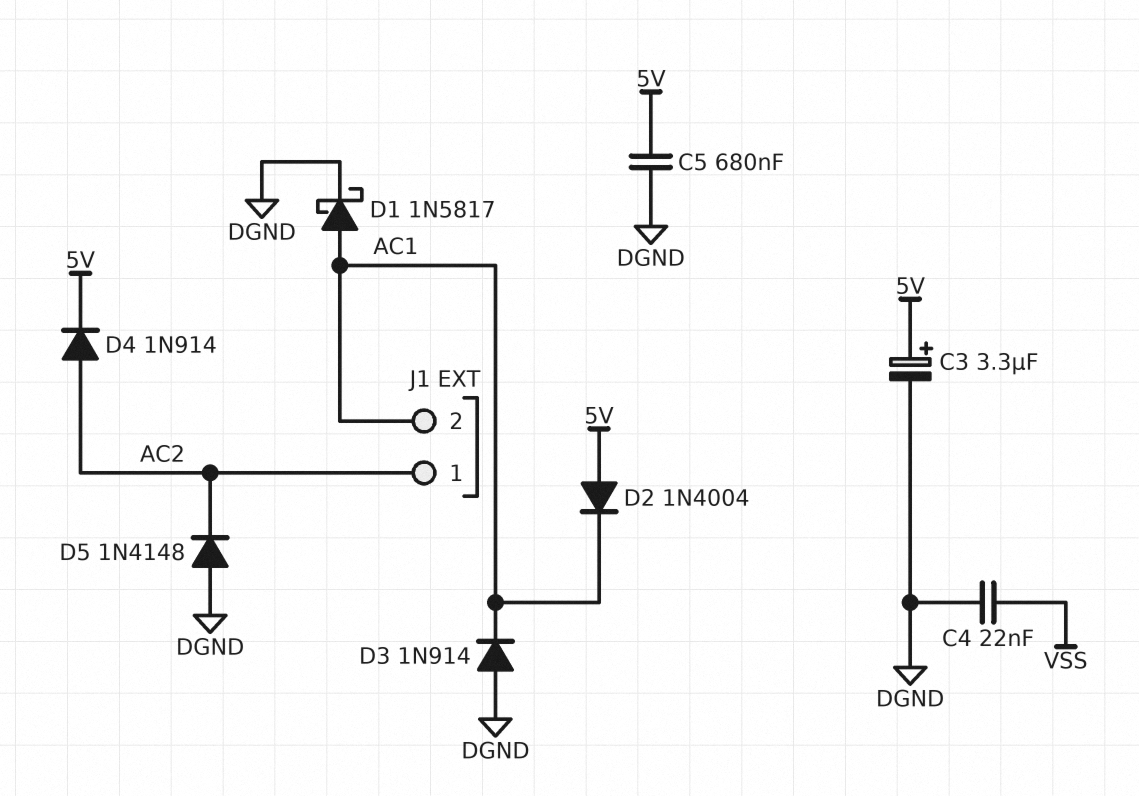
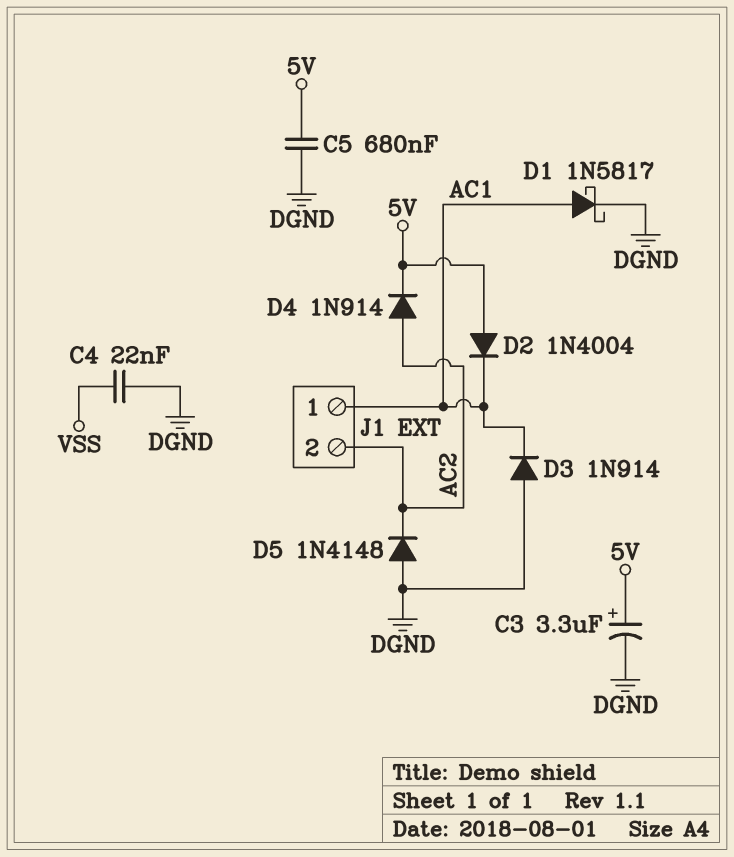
J1 pin 1: AC2 -> AC1
J1 pin 2: AC1 -> AC2

